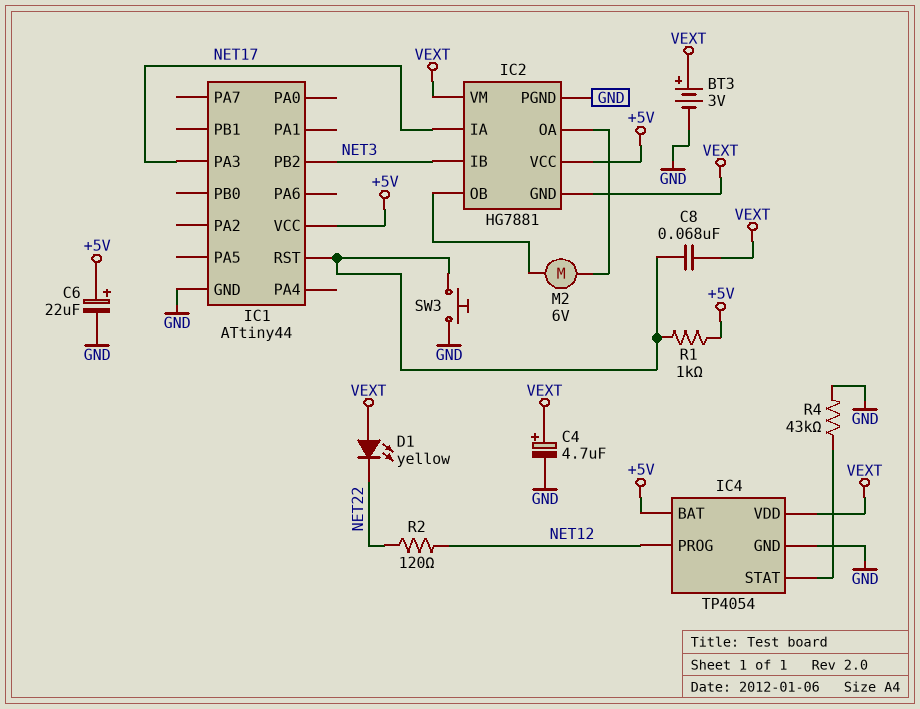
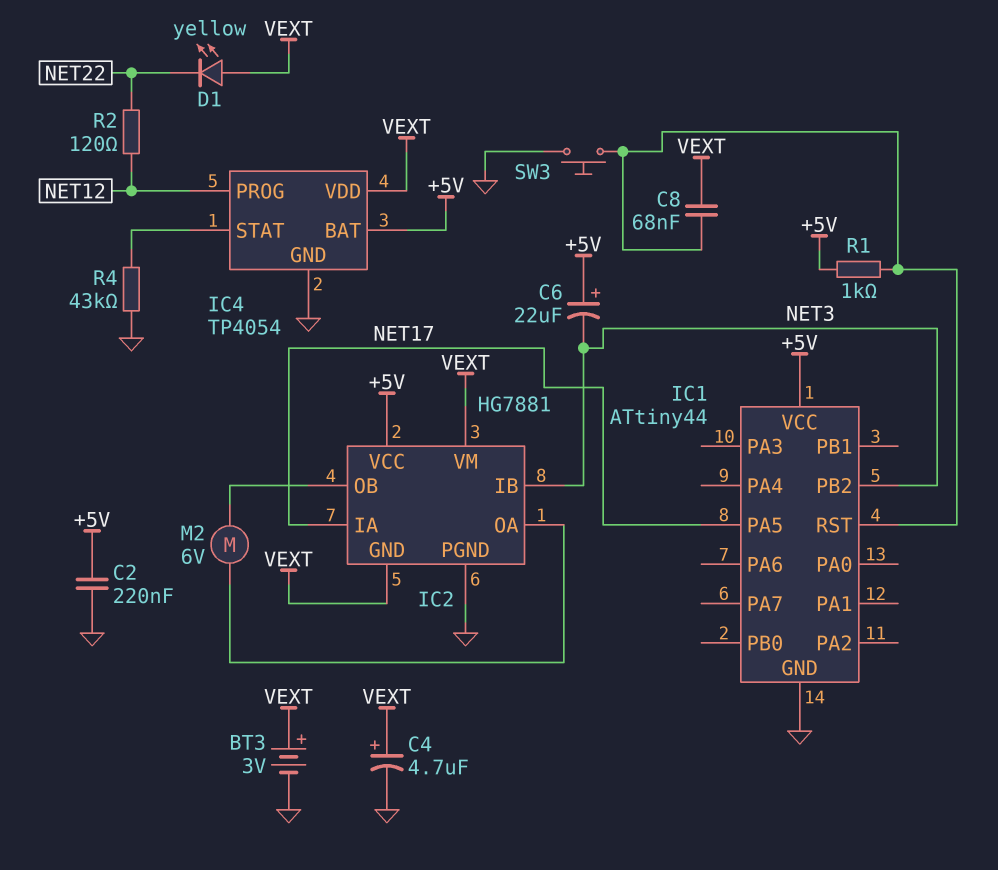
C2: none -> 220nF (+5V, GND)
C6: 22uF (plus +5V, minus GND) -> 22uF (plus +5V, minus NET3)
IC1 pin PA3: NET17 -> none
IC1 pin PA5: none -> NET17

